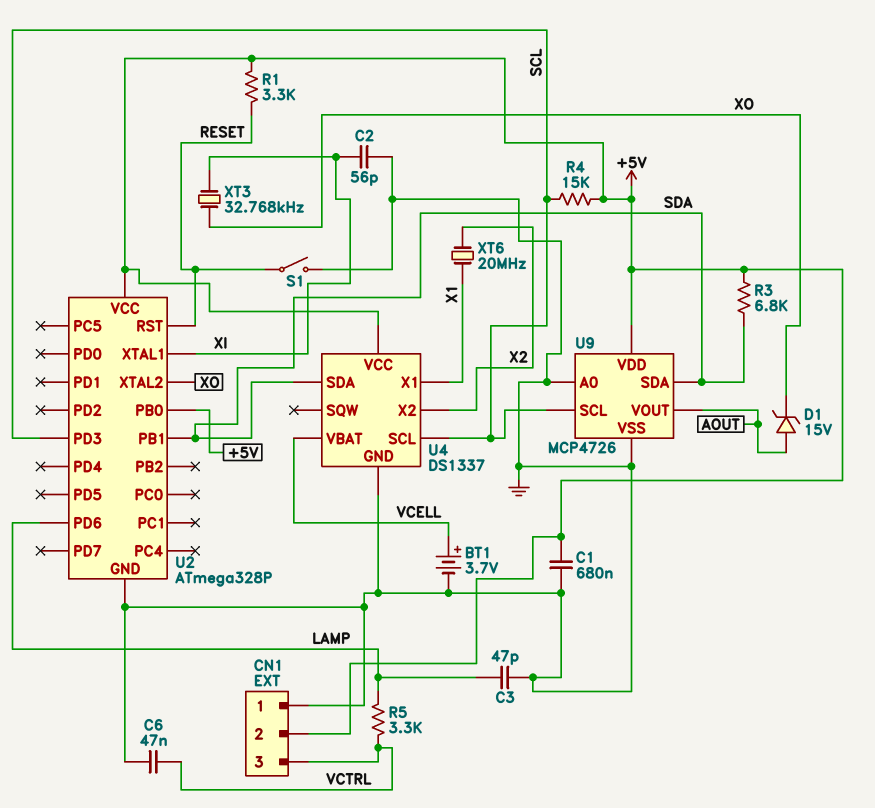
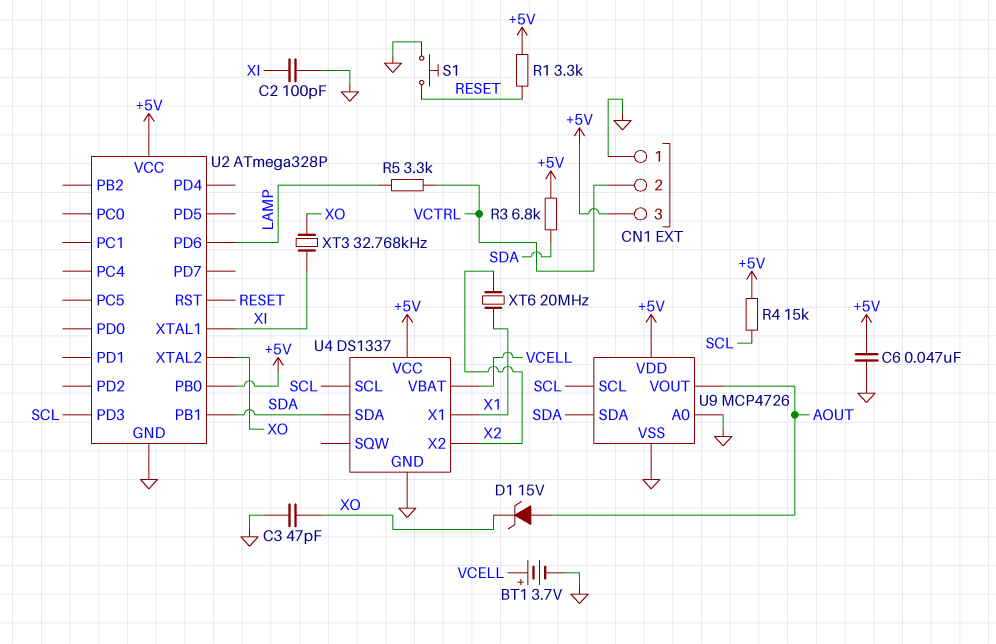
C1: 680nF (+5V, GND) -> none
C2: 56pF (GND, XI) -> 100pF (GND, XI)
C3: 47pF (GND, LAMP) -> 47pF (GND, XO)
C6: 47nF (GND, VCTRL) -> 47nF (+5V, GND)
CN1 pin 2: +5V -> VCTRL
CN1 pin 3: VCTRL -> +5V
S1: switch (GND, RESET) -> button (GND, RESET)

